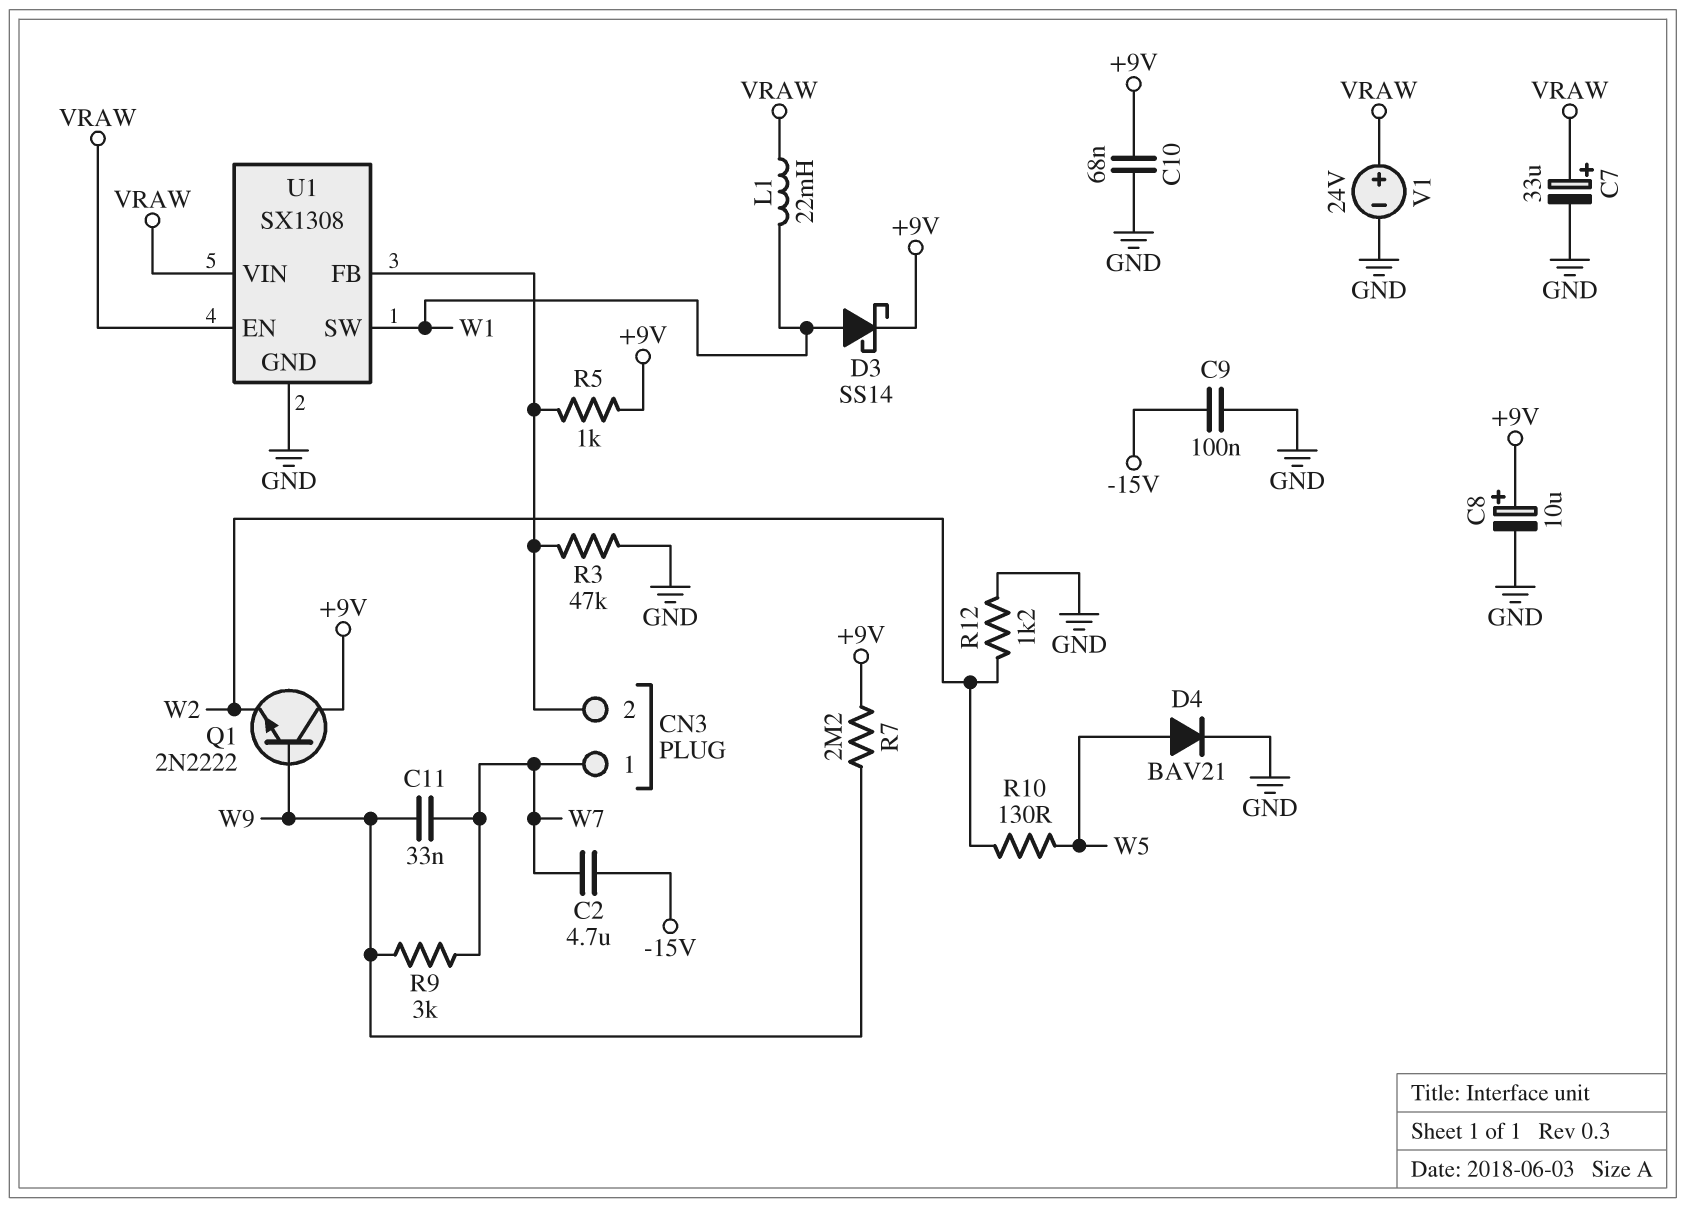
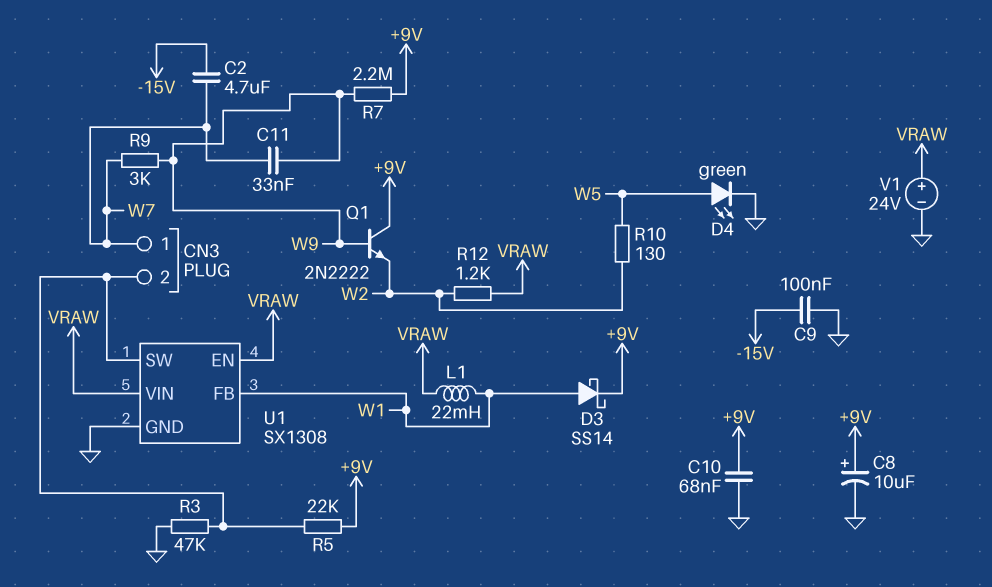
C7: 33uF (plus VRAW, minus GND) -> none
D4: diode BAV21 (A W5, K GND) -> LED green (A W5, K GND)
R5: 1k (+9V, CN3/2) -> 22k (+9V, CN3/2)
R12: 1.2k (GND, W2) -> 1.2k (VRAW, W2)
U1 pin FB: CN3/2 -> W1
U1 pin SW: W1 -> CN3/2

